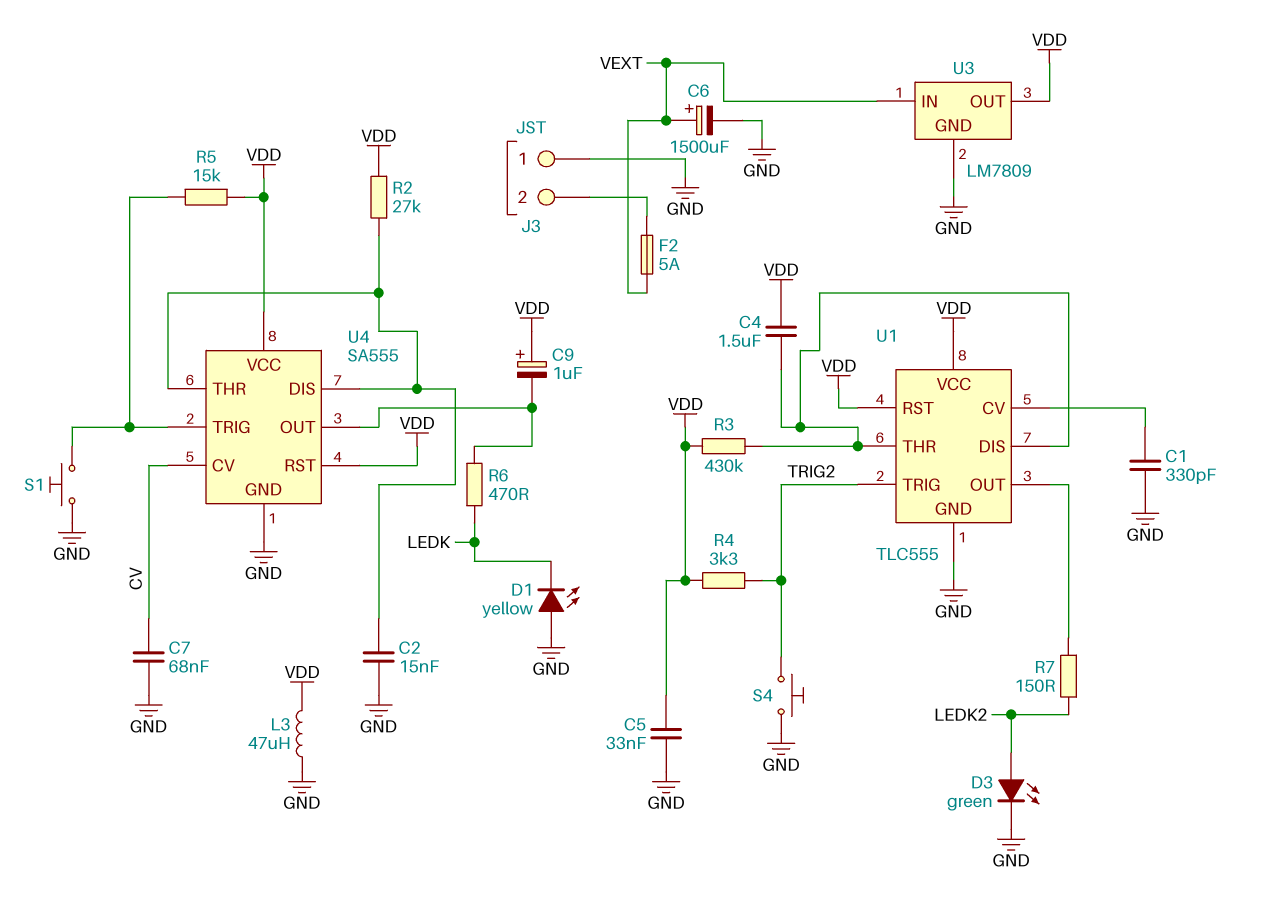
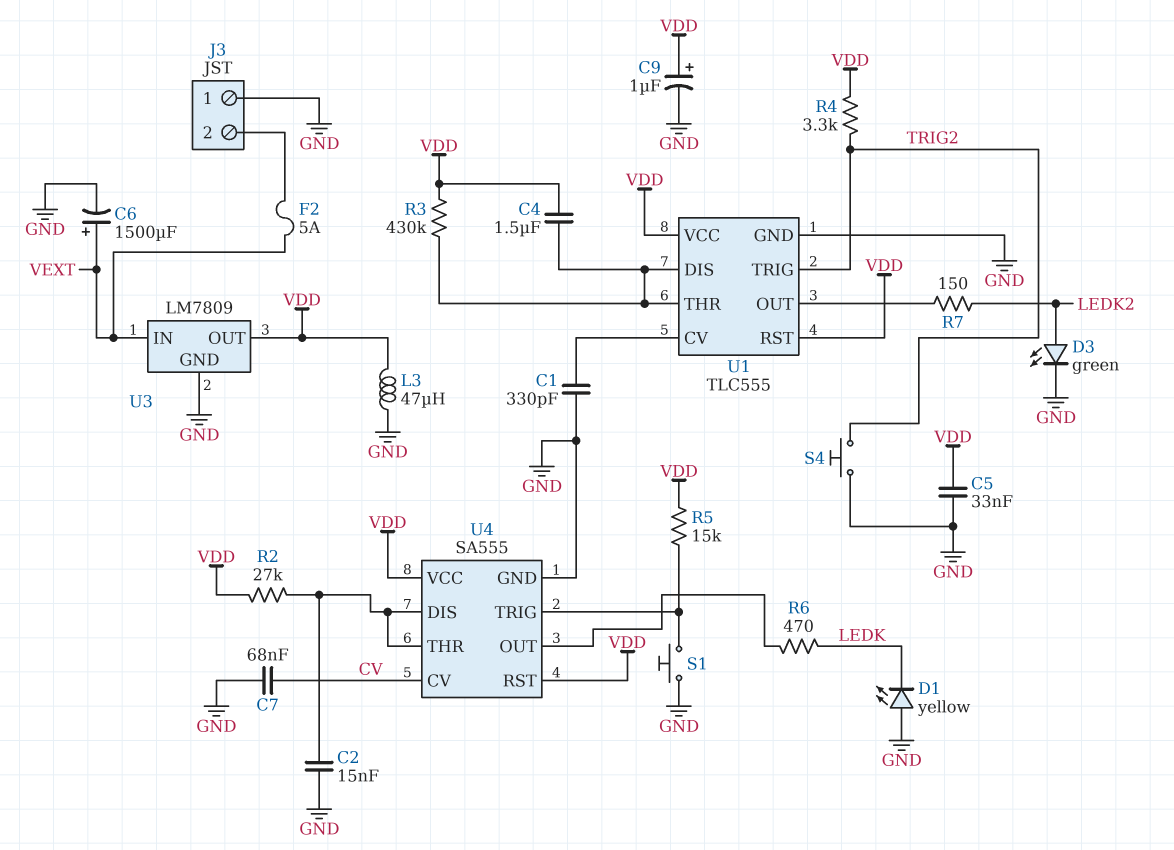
C9: 1uF (plus VDD, minus U4/OUT) -> 1uF (plus VDD, minus GND)

